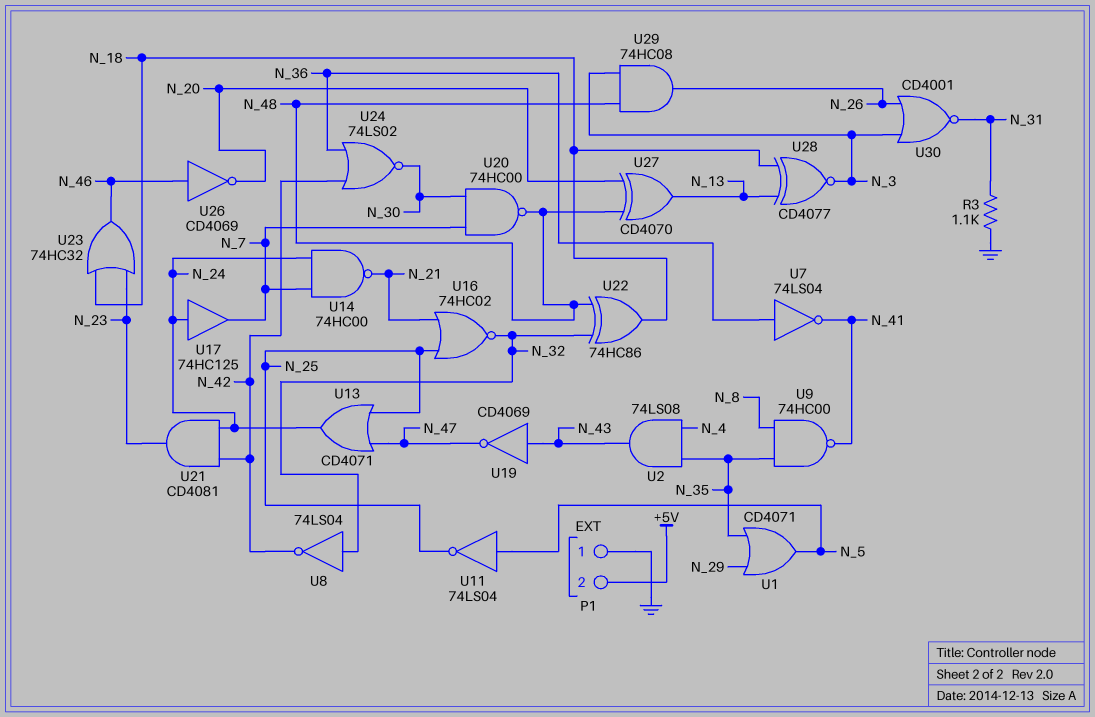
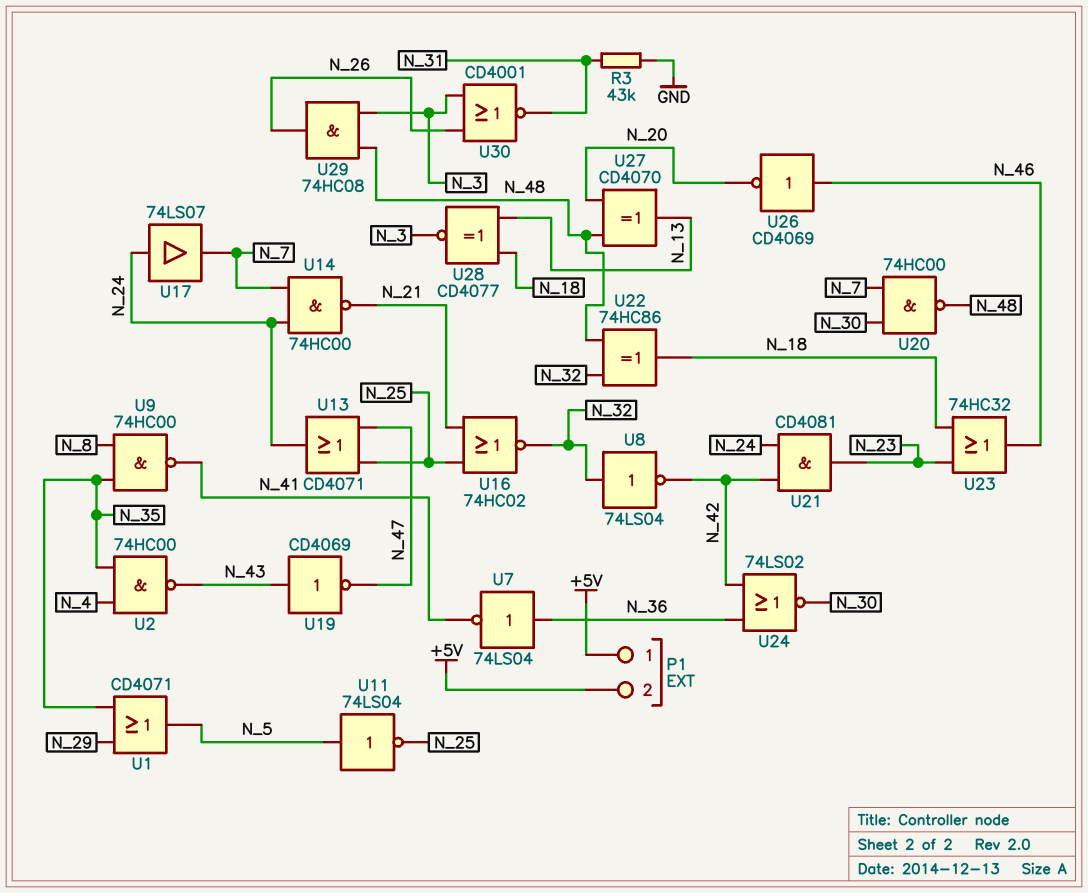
P1 pin 1: GND -> +5V
R3: 1.1k (GND, N_31) -> 43k (GND, N_31)
U2: AND 74LS08 (in N_4, in N_35, out N_43) -> NAND 74HC00 (in N_4, in N_35, out N_43)
U17: buffer 74HC125 (in N_24, out N_7) -> buffer 74LS07 (in N_24, out N_7)

